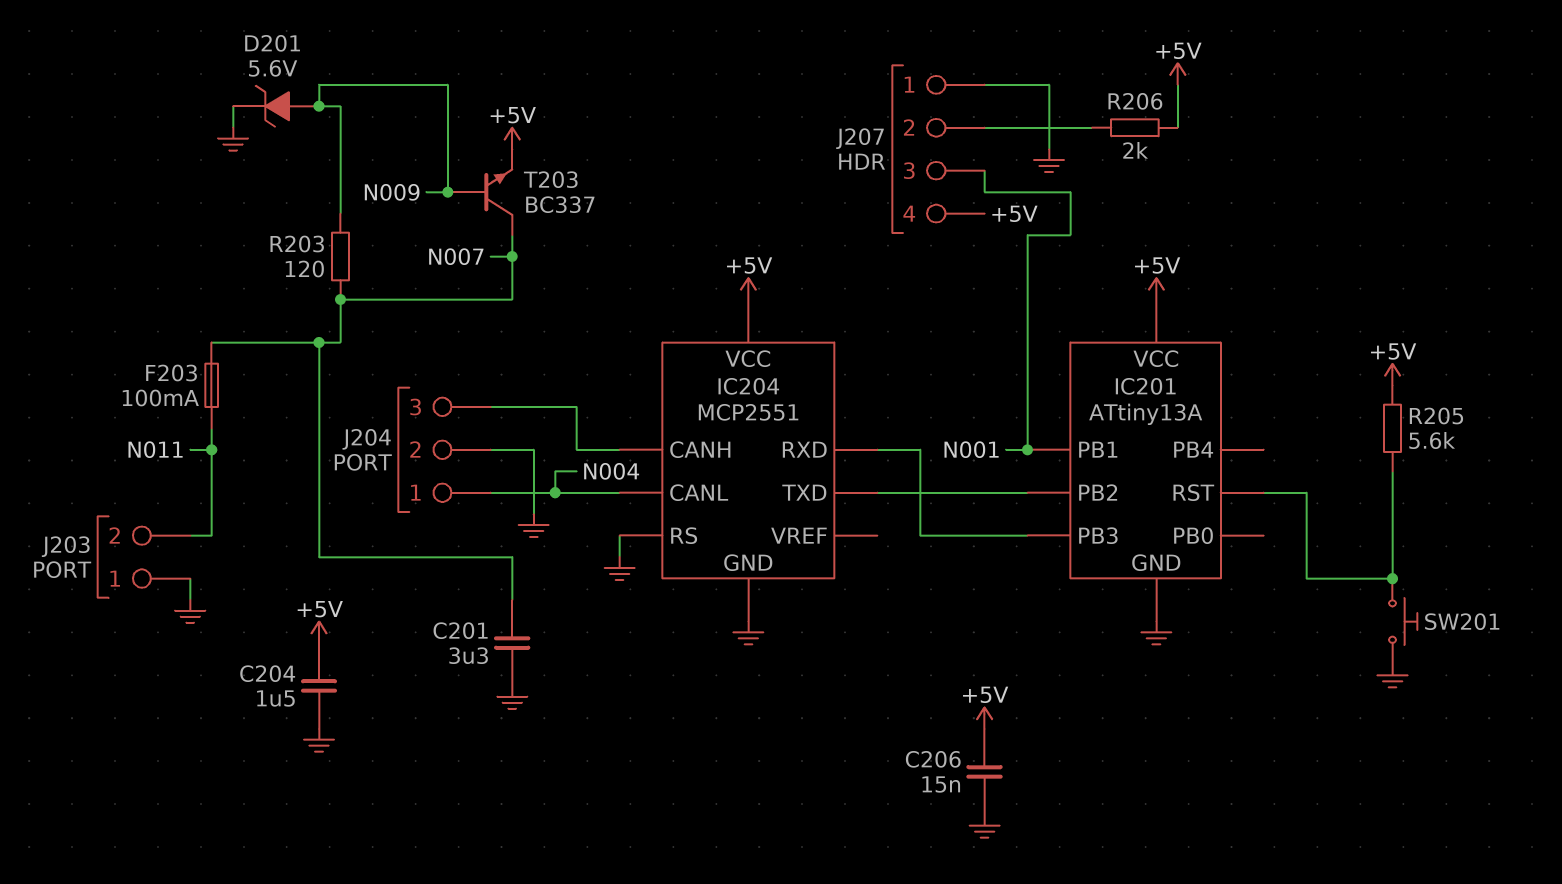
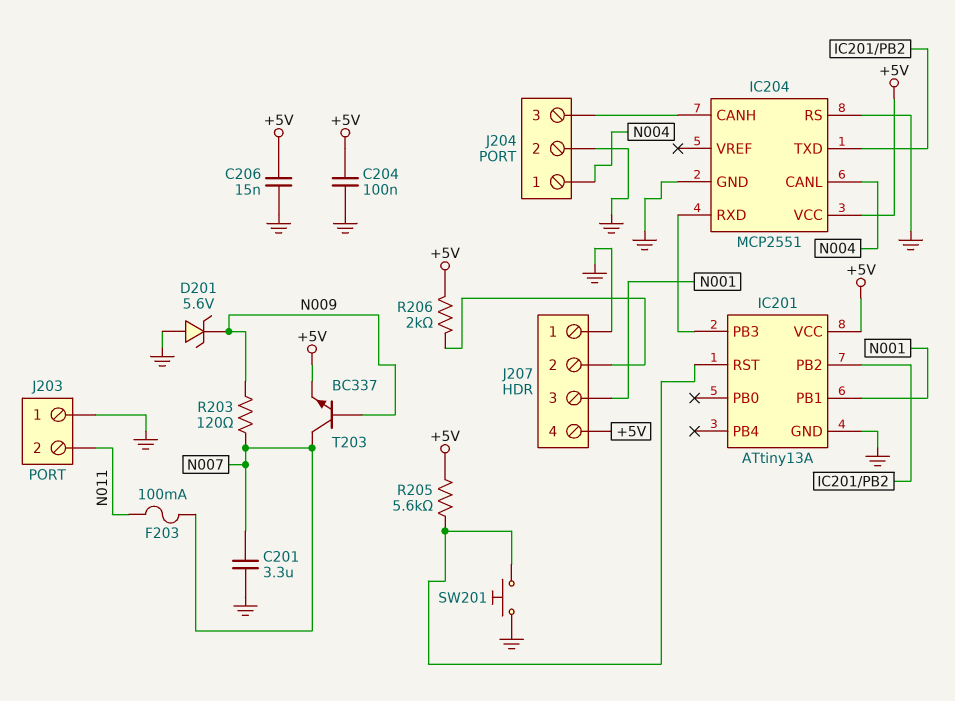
C204: 1.5uF (+5V, GND) -> 100nF (+5V, GND)
D201: zener 5.6V (A N009, K GND) -> zener 5.6V (A GND, K N009)

